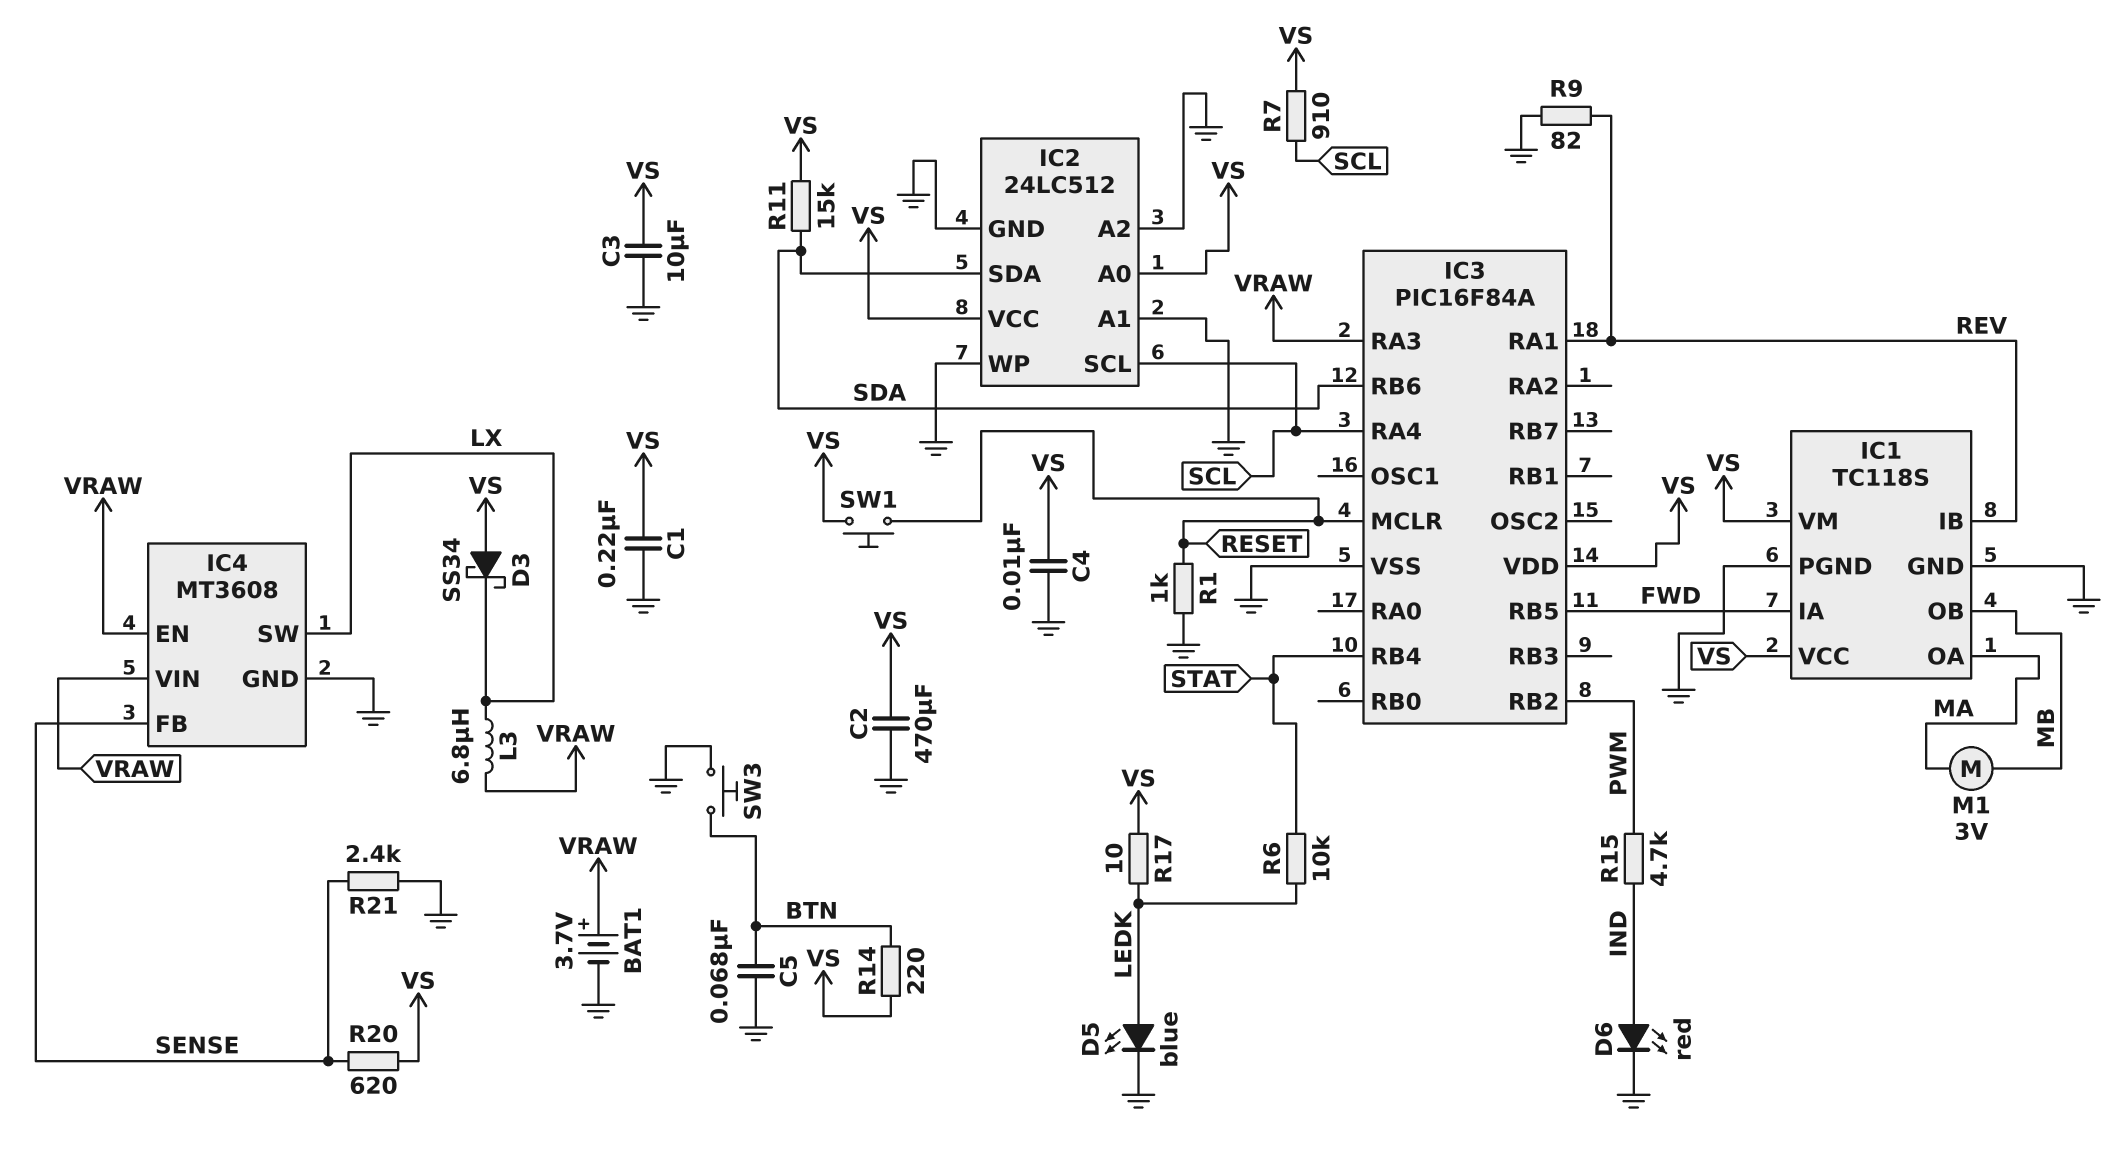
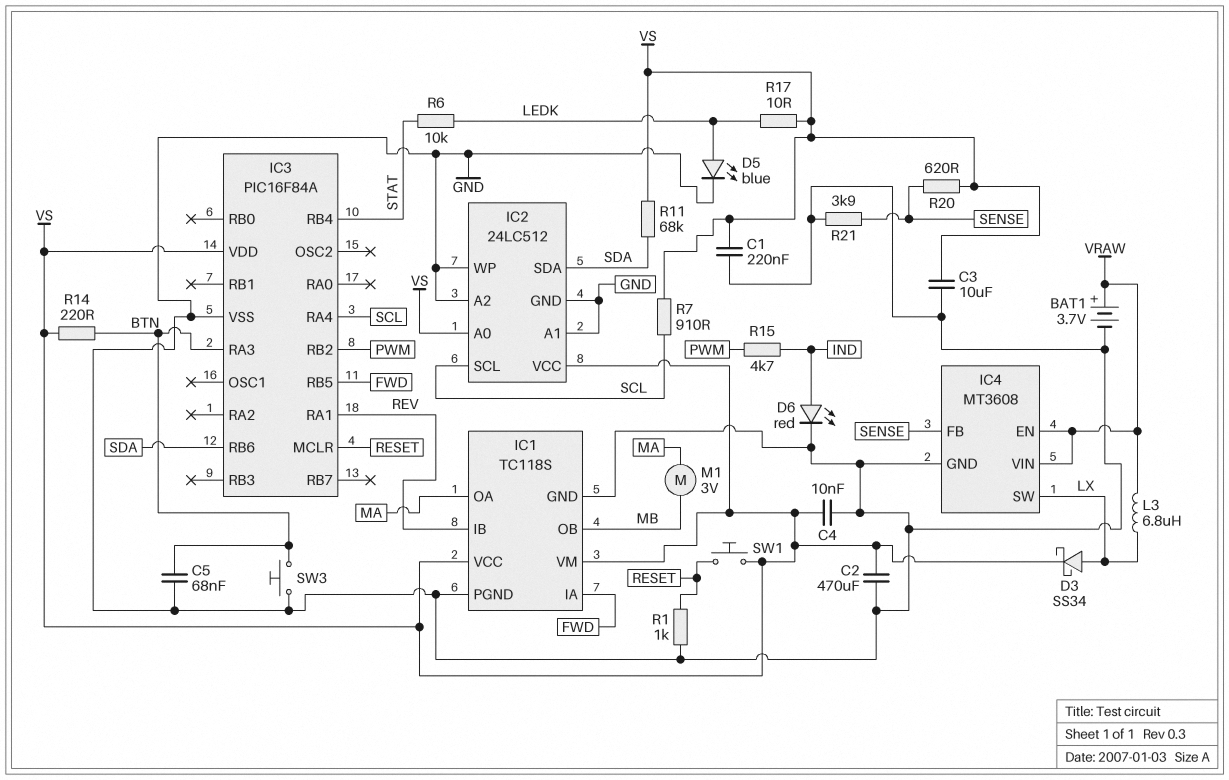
D3: schottky SS34 (A VS, K LX) -> schottky SS34 (A LX, K VS)
IC3 pin RA3: VRAW -> BTN
R9: 82 (GND, REV) -> none
R11: 15k (SDA, VS) -> 68k (SDA, VS)
R21: 2.4k (GND, SENSE) -> 3.9k (GND, SENSE)

